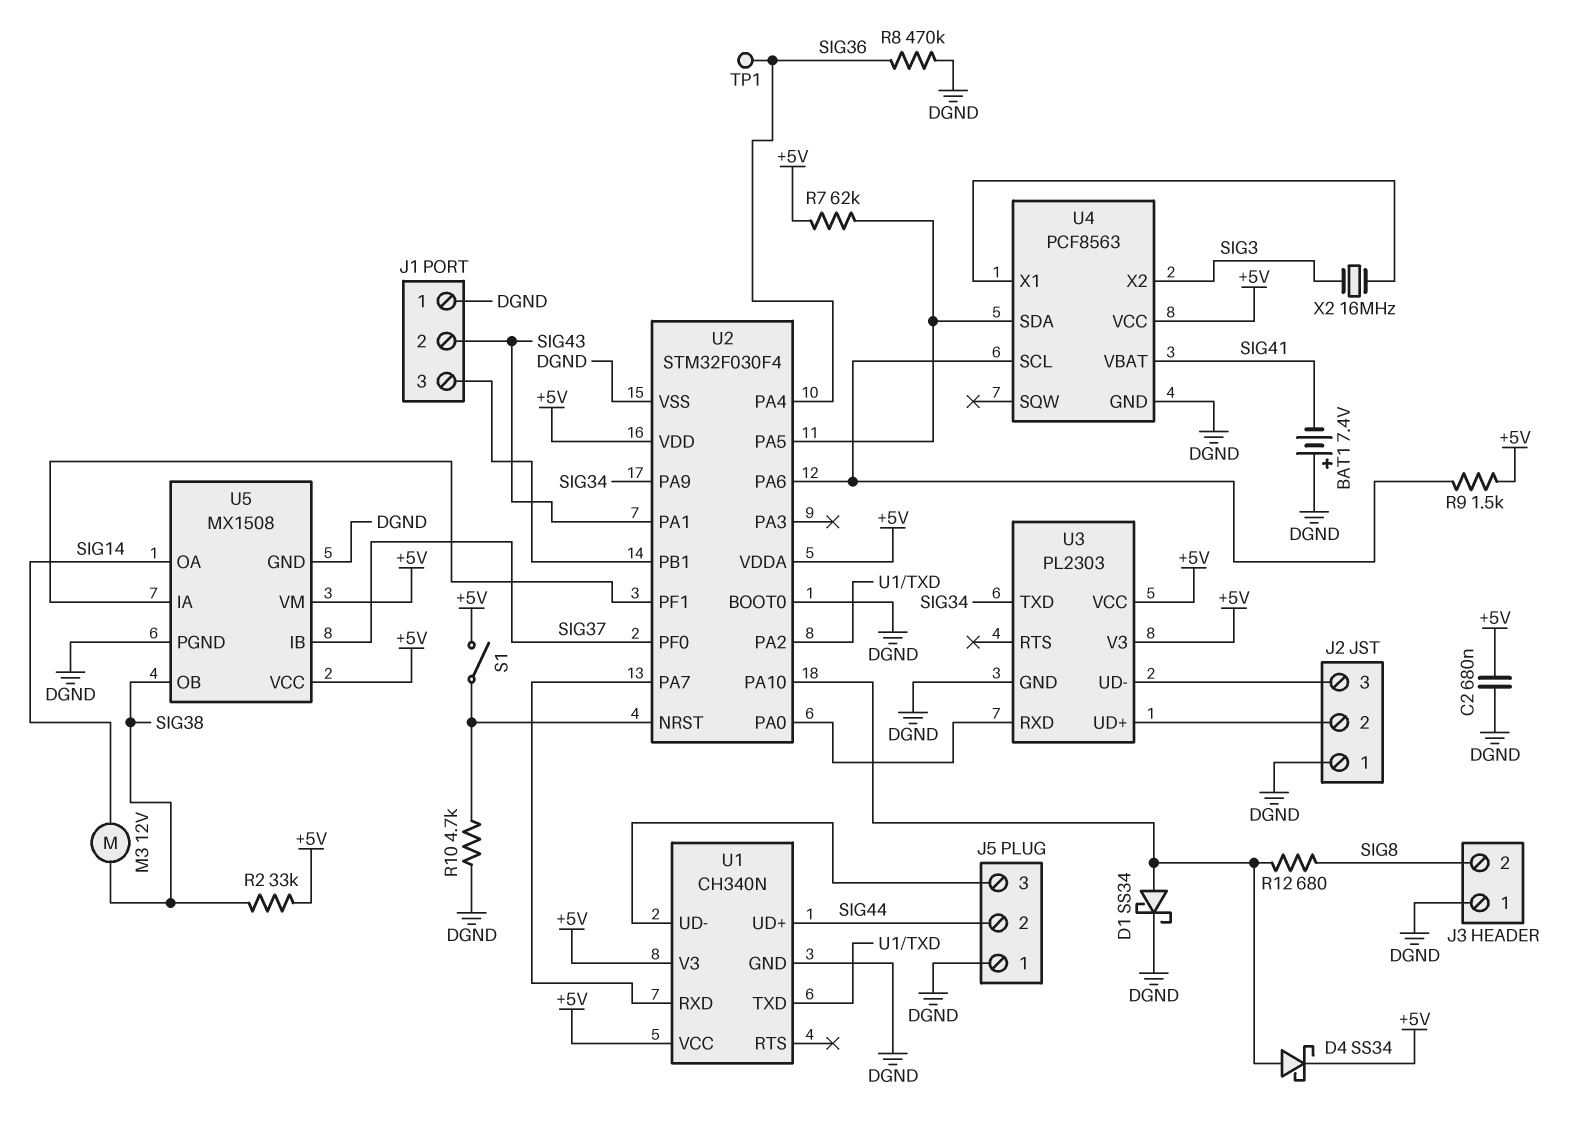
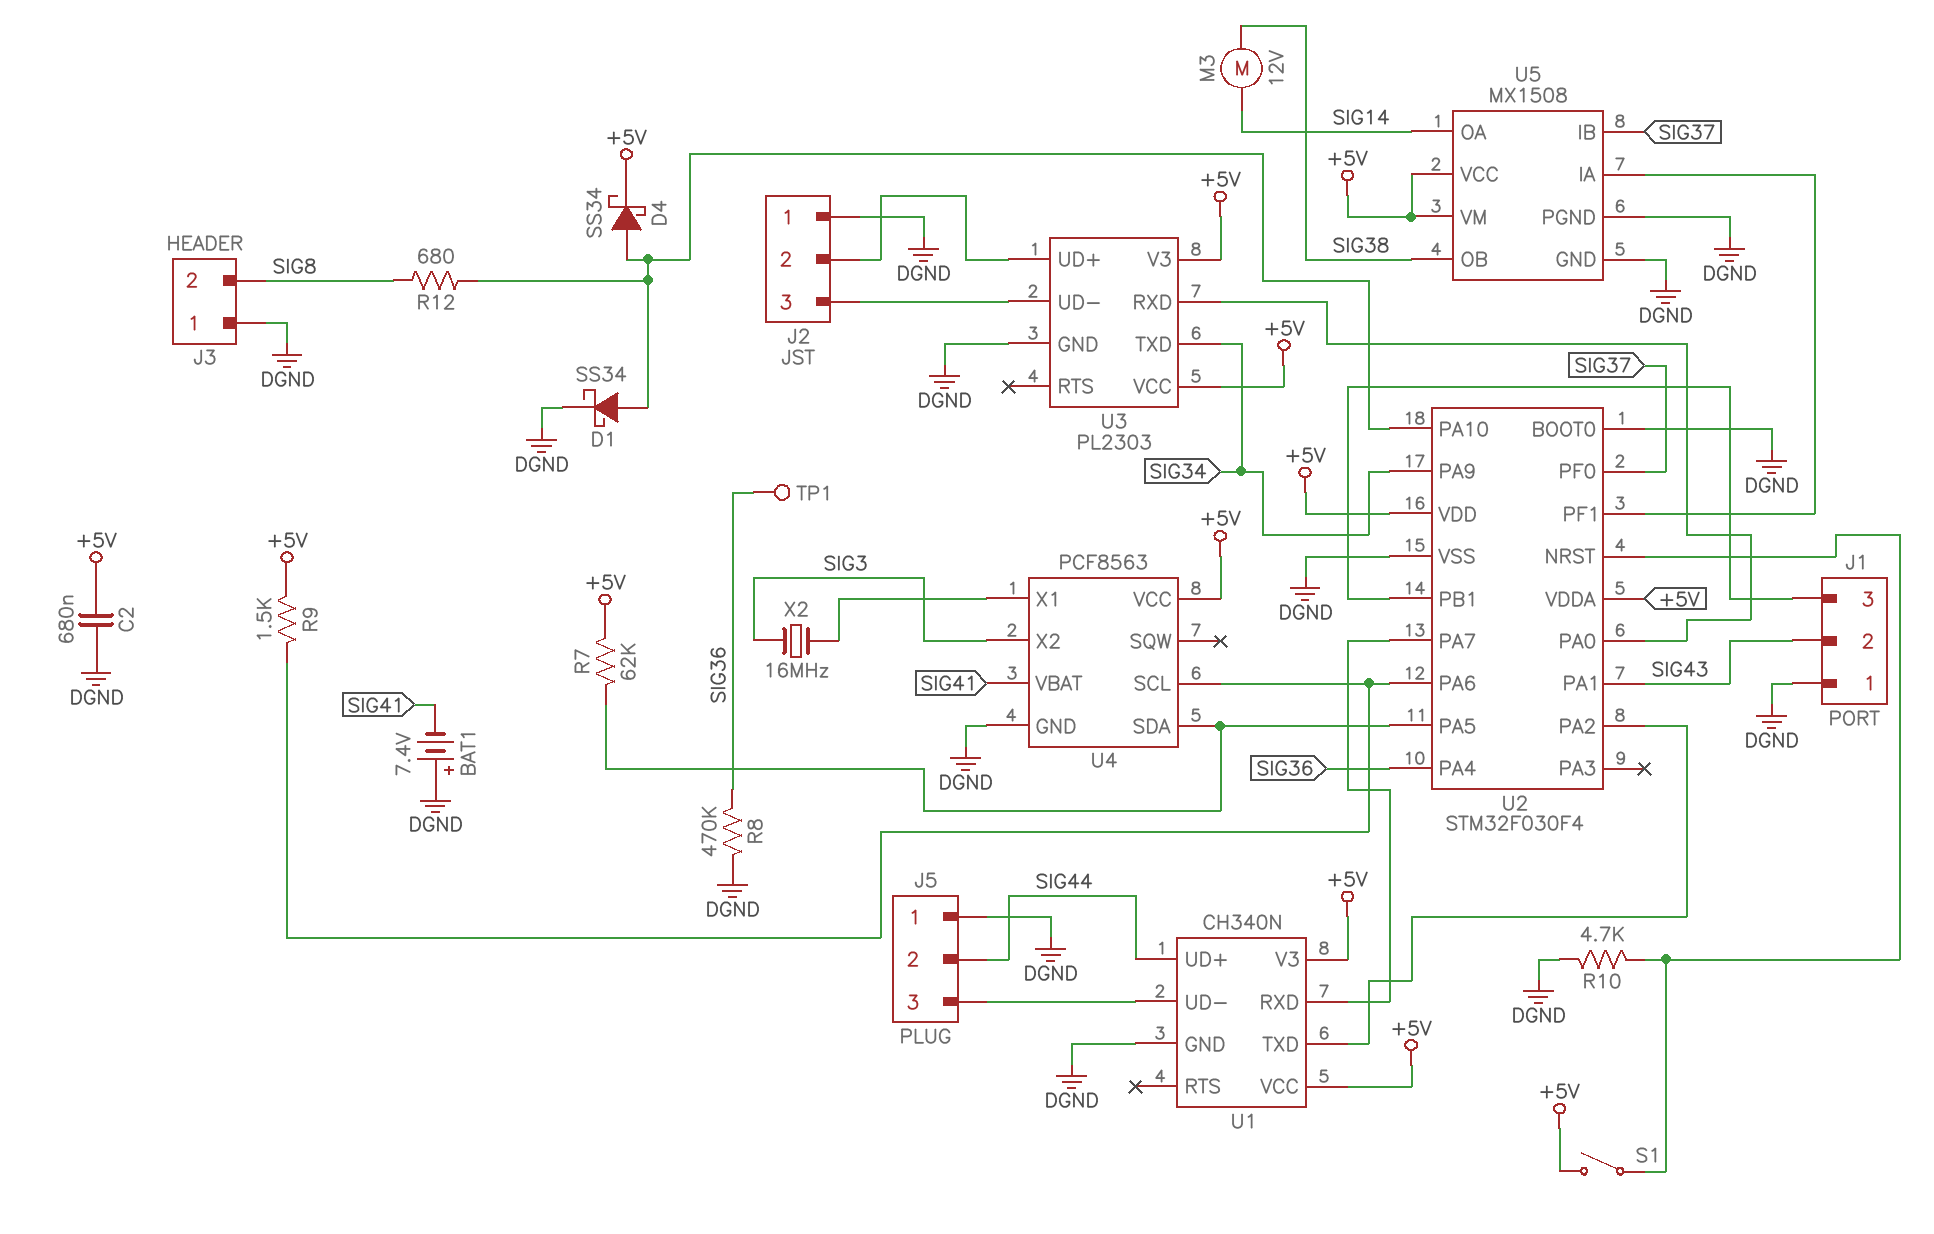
R2: 33k (+5V, SIG38) -> none

